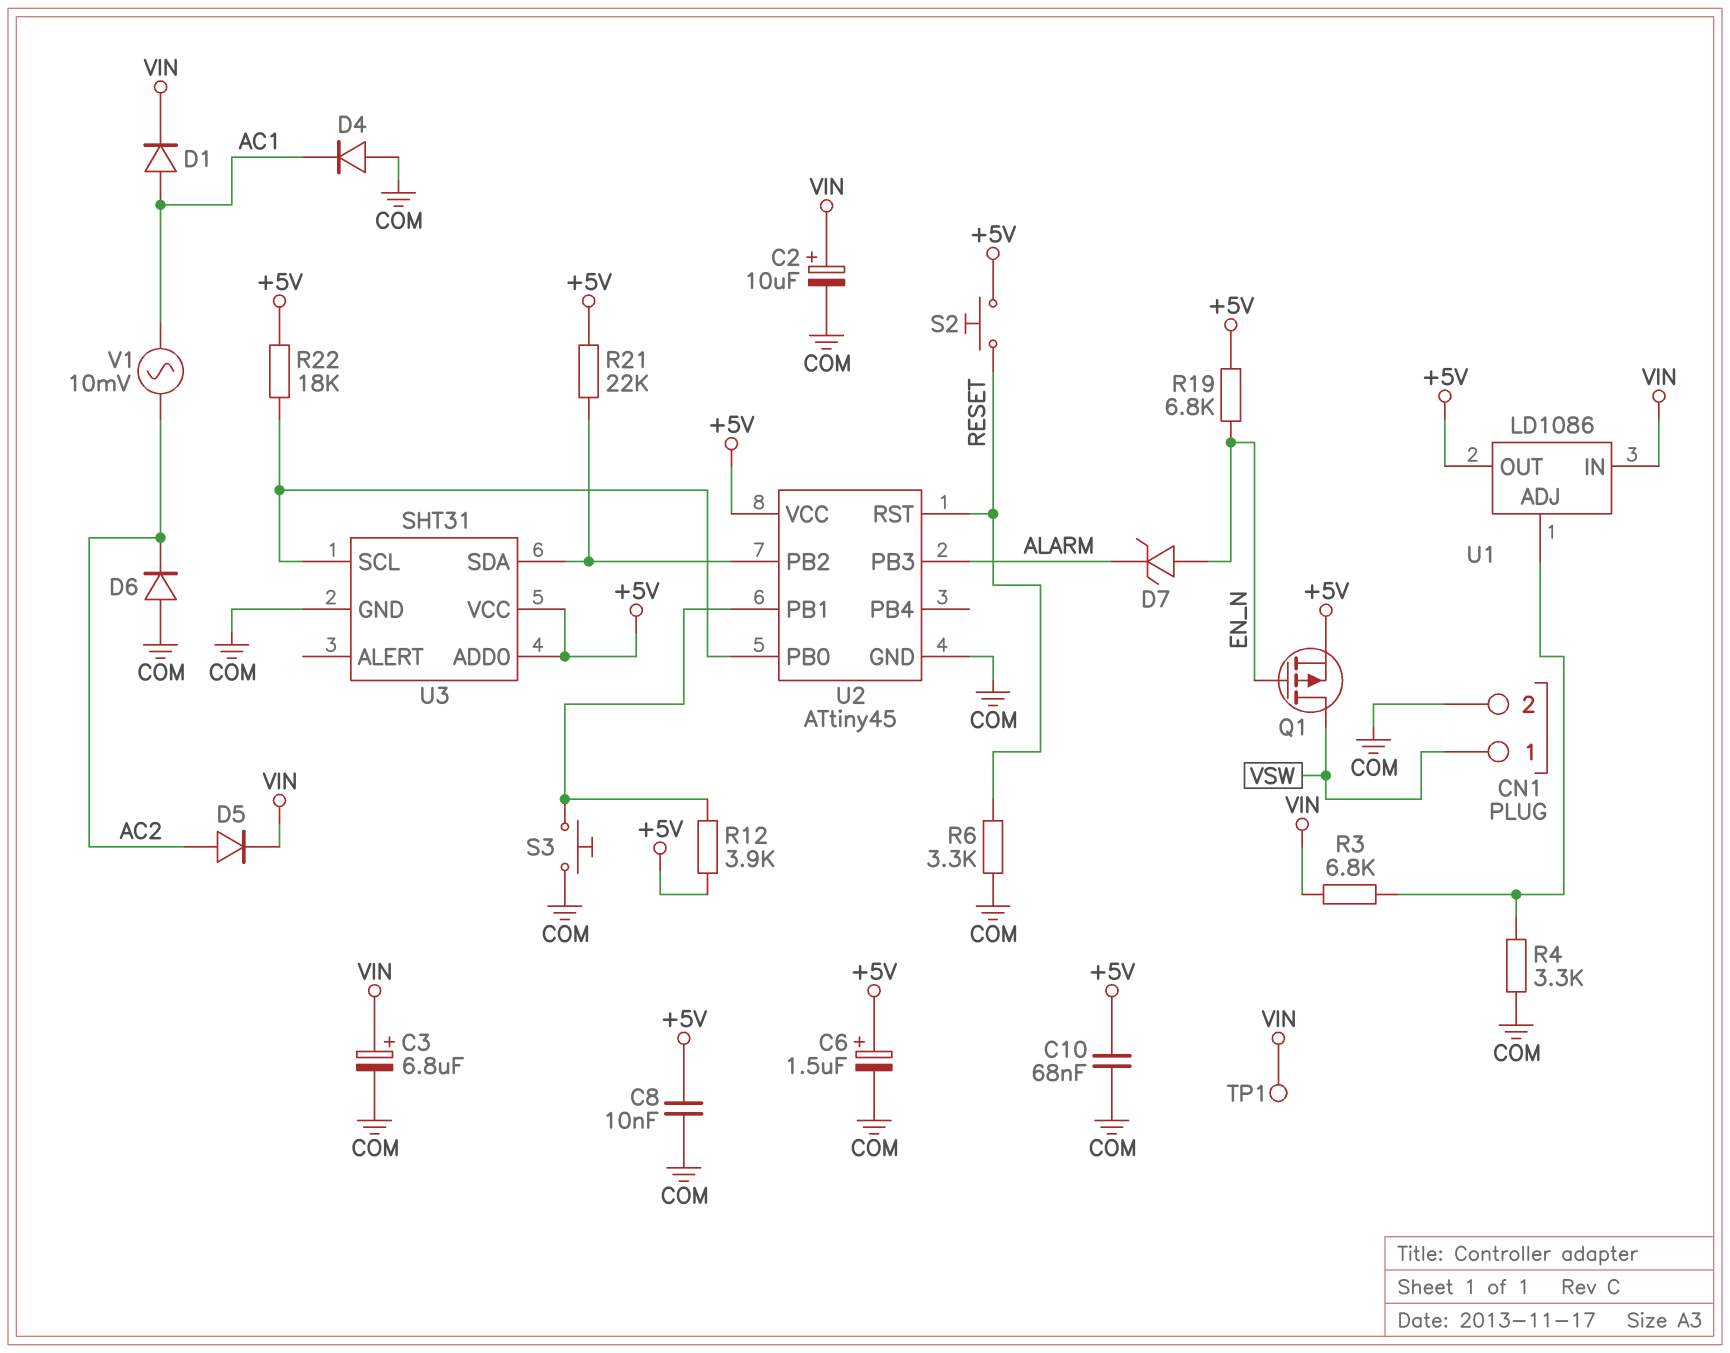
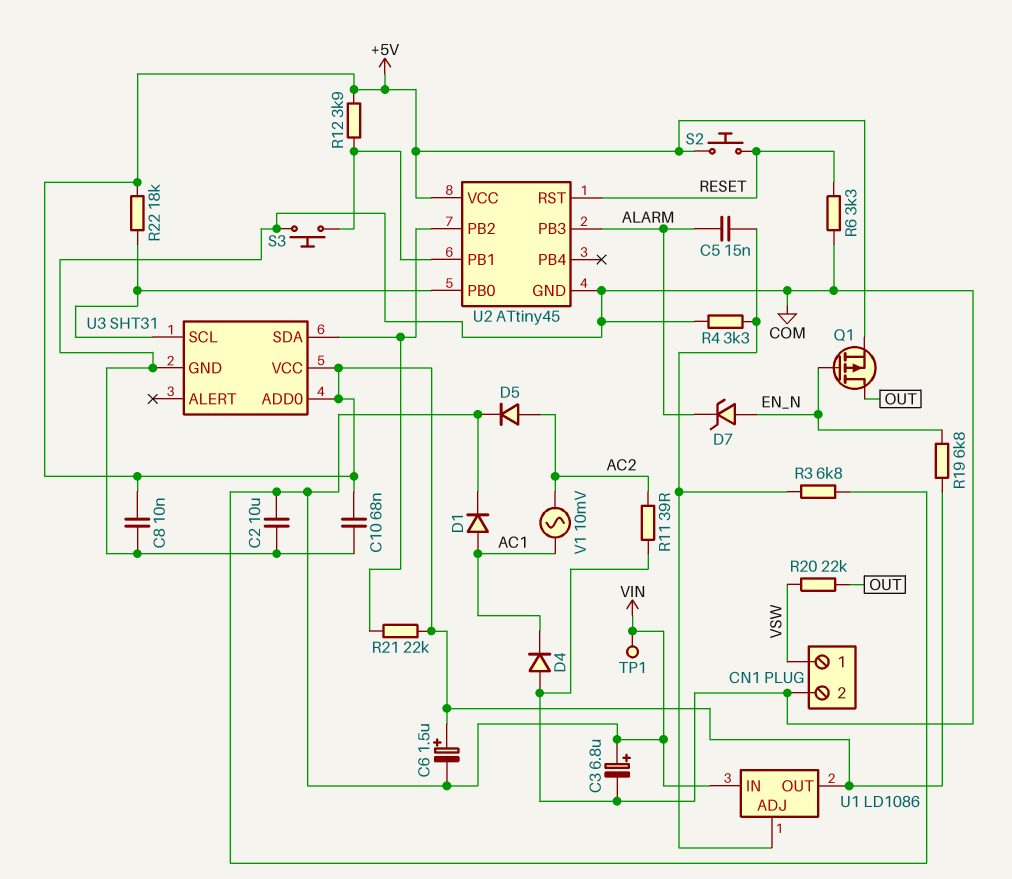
C2: 10uF (plus VIN, minus COM) -> 10uF (COM, VIN)
C5: none -> 15nF (ALARM, U1/ADJ)
C6: 1.5uF (plus +5V, minus COM) -> 1.5uF (plus +5V, minus VIN)
D6: diode (A COM, K AC2) -> none
Q1: PMOS (G EN_N, D VSW, S +5V) -> PMOS (G EN_N, D OUT, S +5V)
R11: none -> 39 (AC2, COM)
R20: none -> 22k (OUT, VSW)

